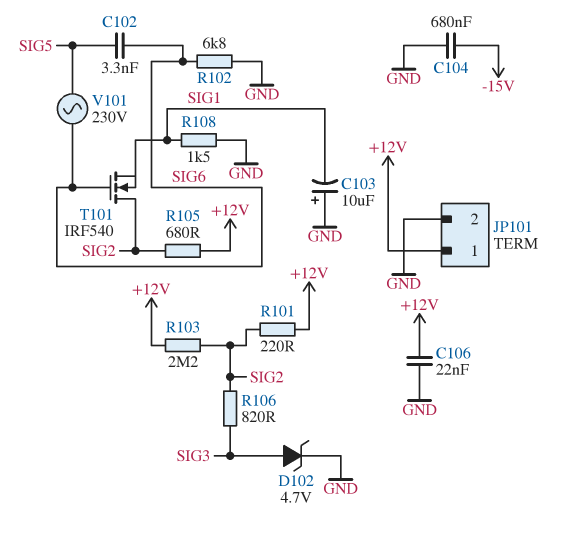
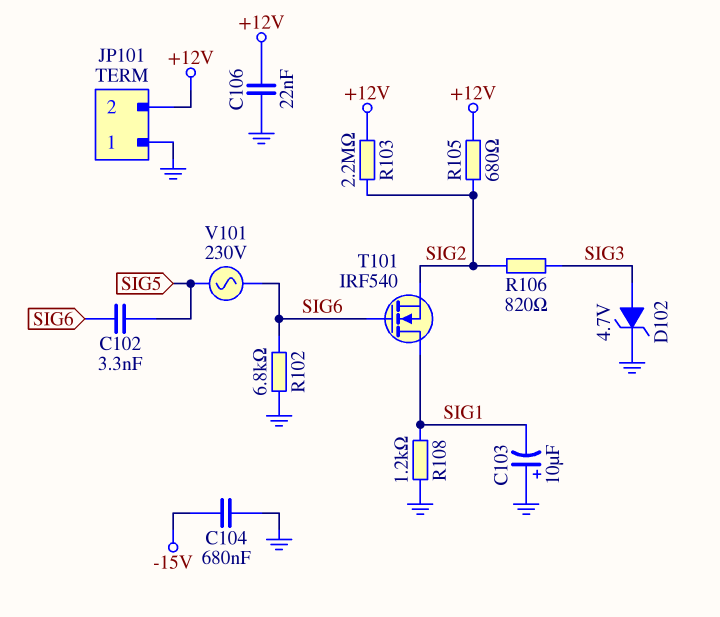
JP101 pin 1: +12V -> GND
JP101 pin 2: GND -> +12V
R101: 220 (+12V, SIG2) -> none
R108: 1.5k (GND, SIG1) -> 1.2k (GND, SIG1)
T101: NMOS IRF540 (G SIG6, D SIG2, S SIG1) -> NMOS IRF540 (G SIG6, D SIG1, S SIG2)

